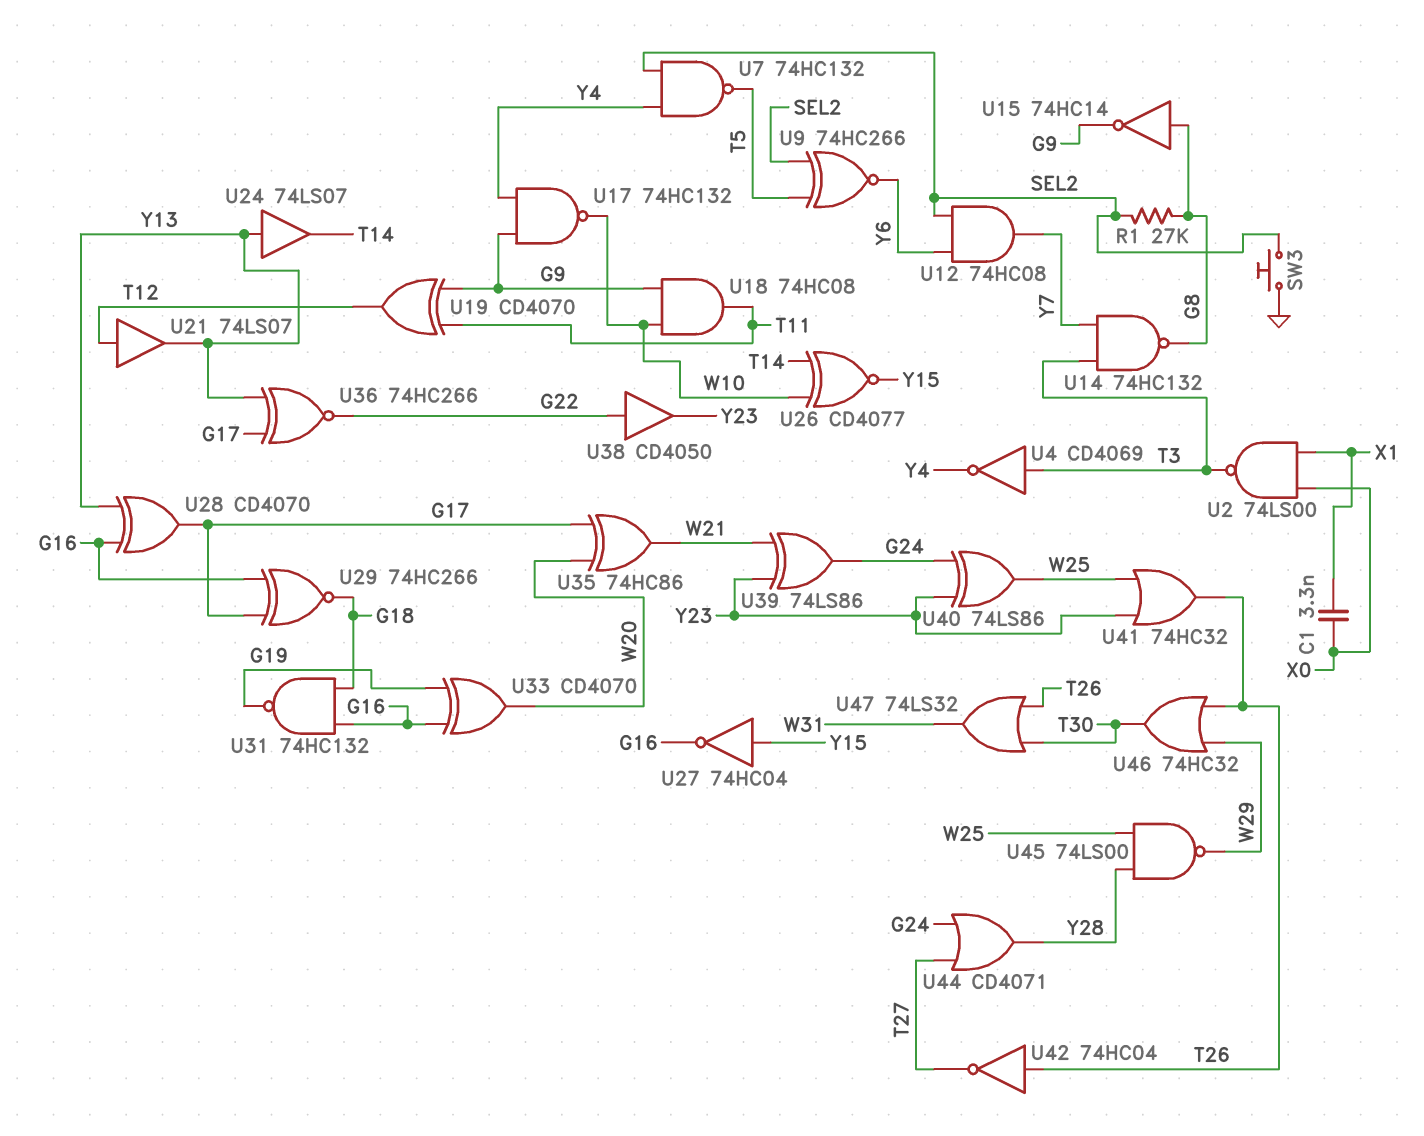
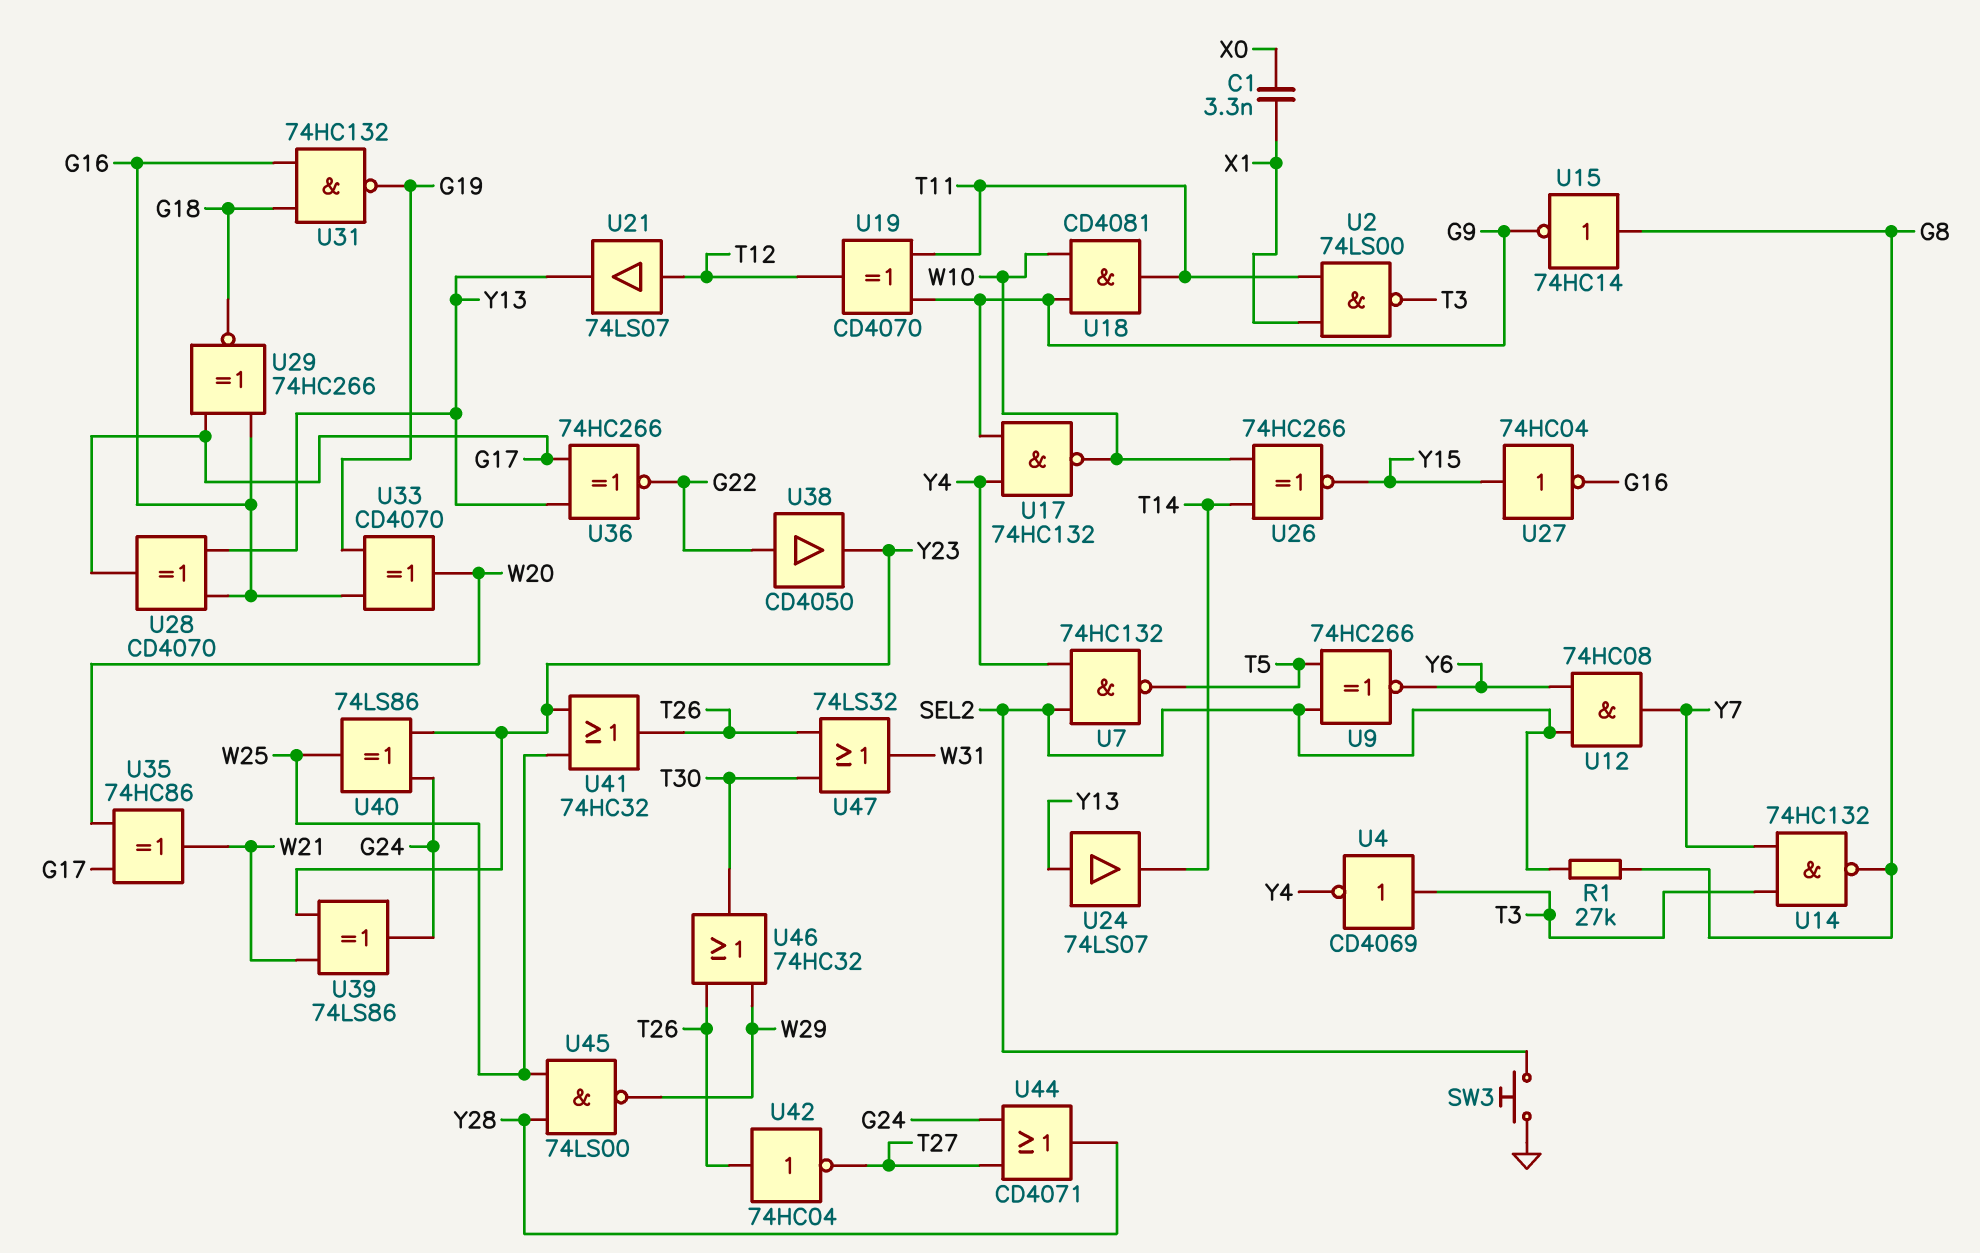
U2: NAND 74LS00 (in X0, in X1, out T3) -> NAND 74LS00 (in T11, in X1, out T3)
U18: AND 74HC08 (in G9, in W10, out T11) -> AND CD4081 (in G9, in W10, out T11)
U26: XNOR CD4077 (in T14, in W10, out Y15) -> XNOR 74HC266 (in T14, in W10, out Y15)

